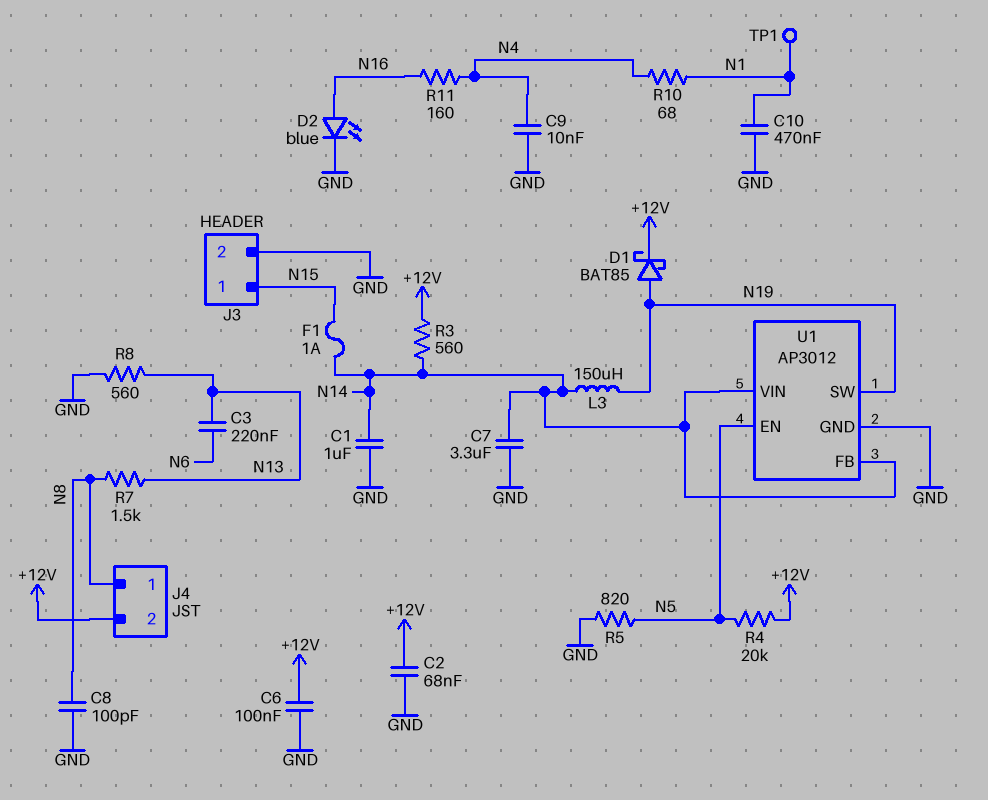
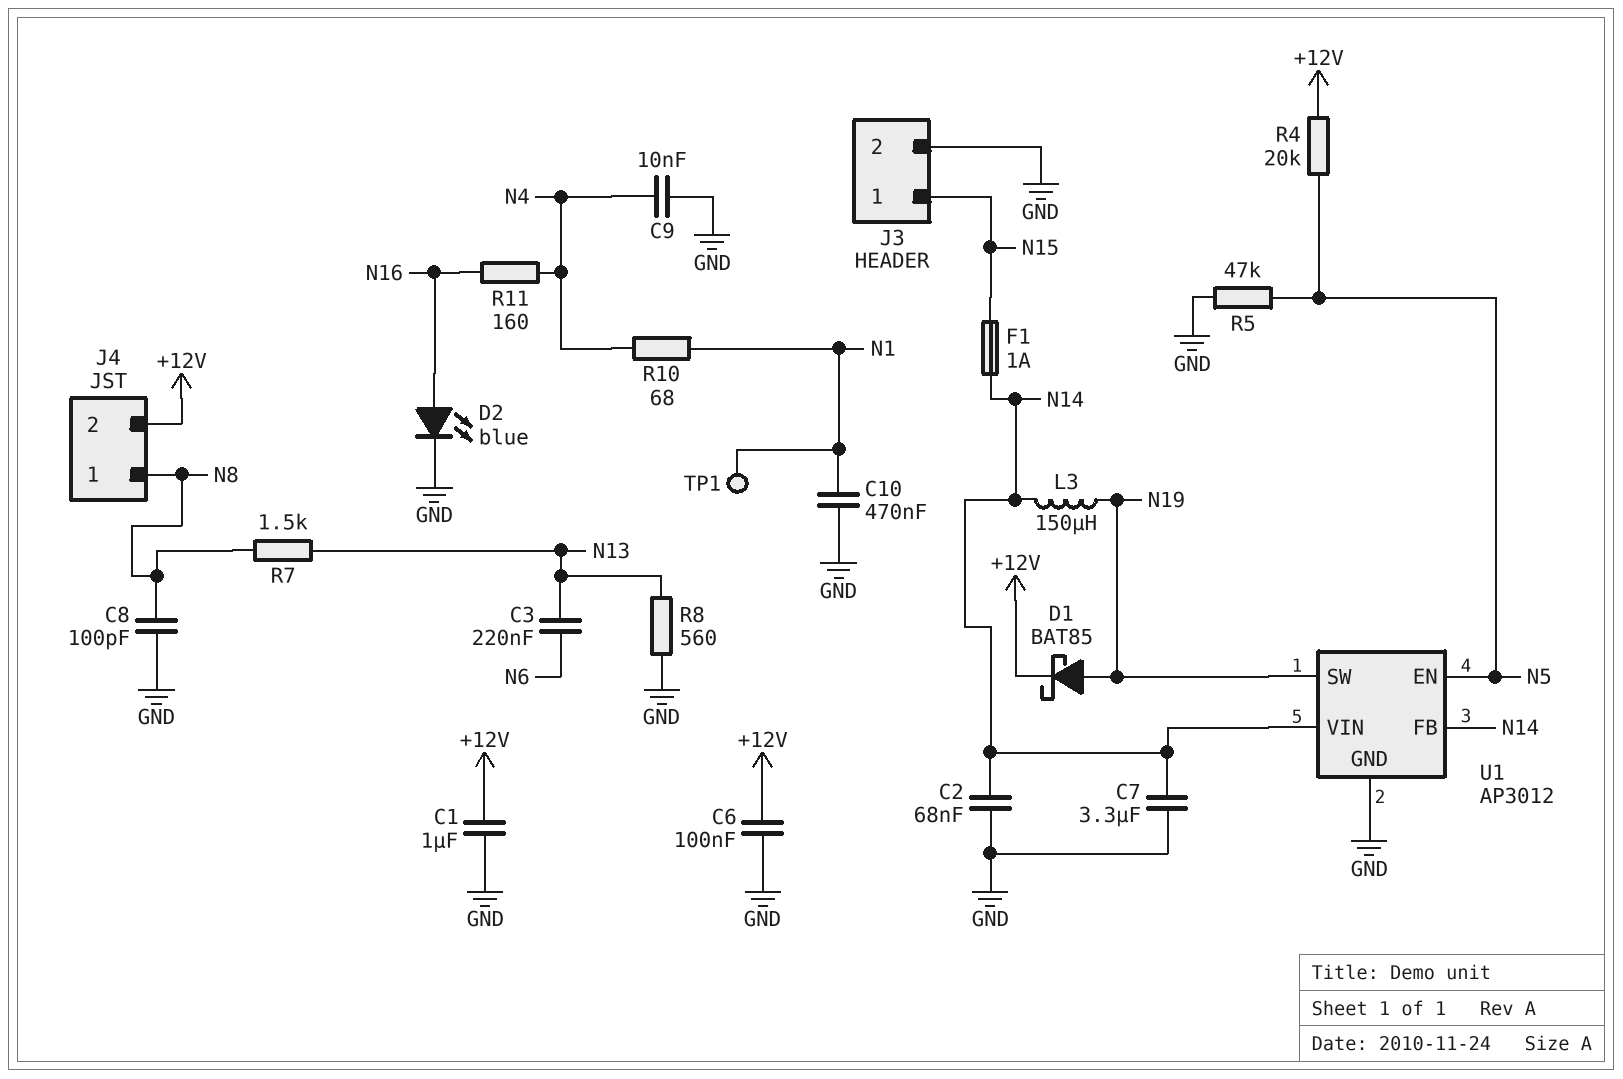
C1: 1uF (GND, N14) -> 1uF (+12V, GND)
C2: 68nF (+12V, GND) -> 68nF (GND, N14)
R3: 560 (+12V, N14) -> none
R5: 820 (GND, N5) -> 47k (GND, N5)

